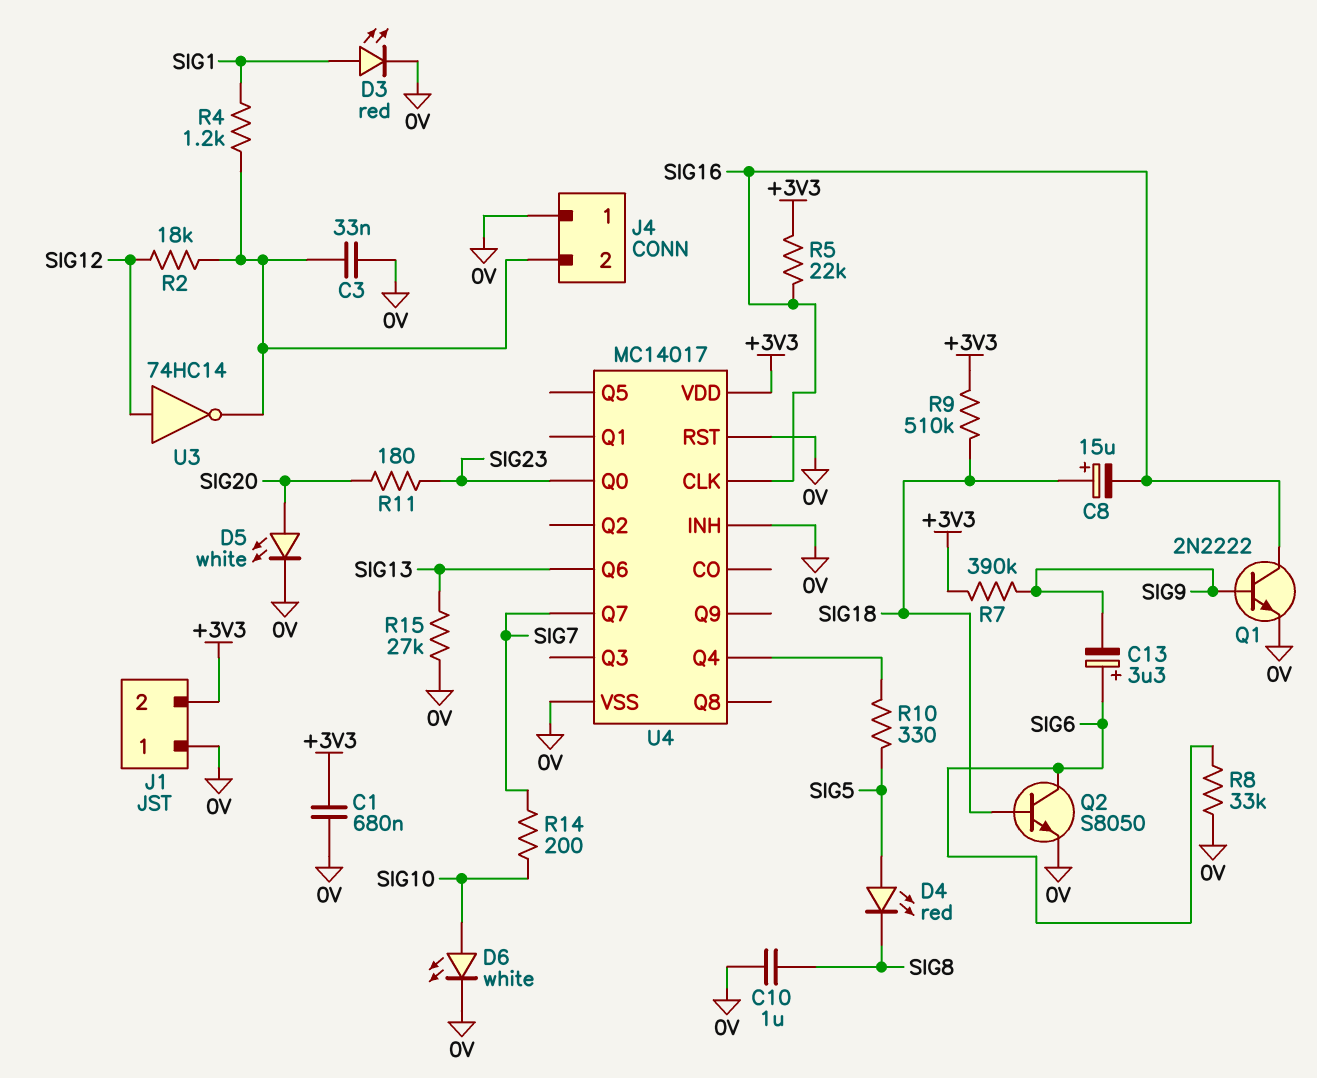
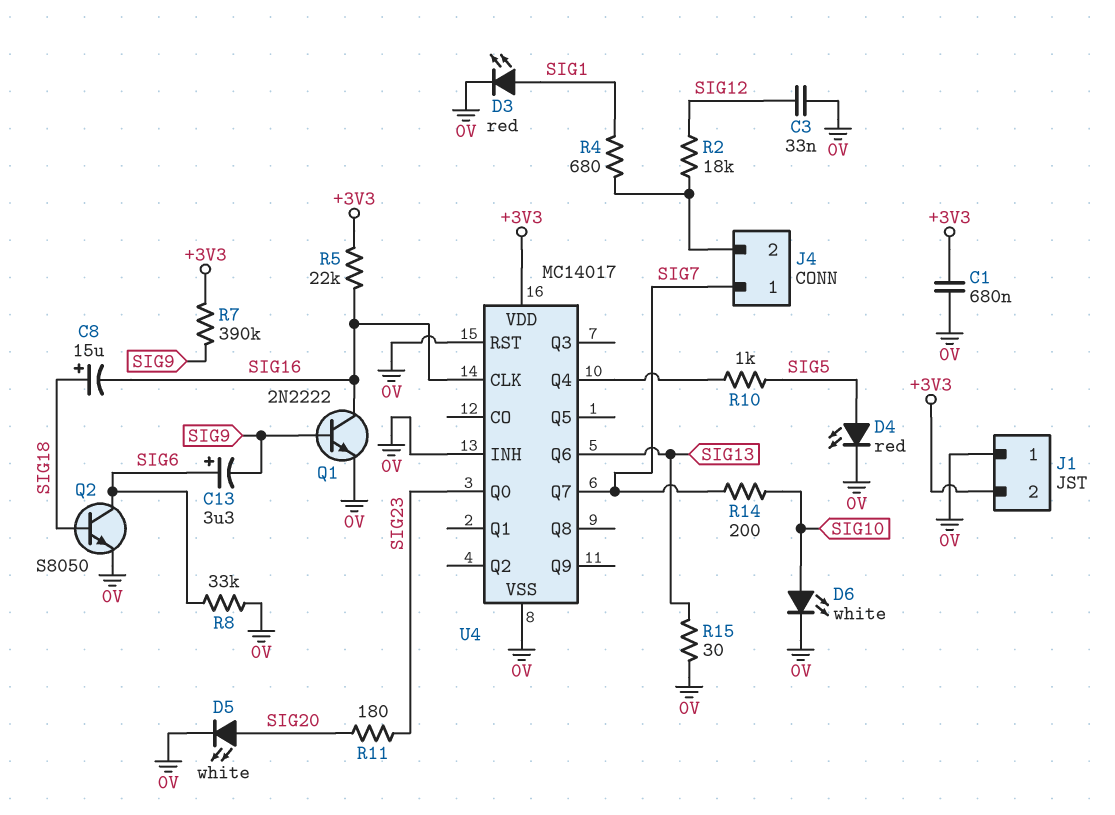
C3: 33nF (0V, J4/2) -> 33nF (0V, SIG12)
C10: 1uF (0V, SIG8) -> none
D4: LED red (A SIG5, K SIG8) -> LED red (A SIG5, K 0V)
J4 pin 1: 0V -> SIG7
R4: 1.2k (J4/2, SIG1) -> 680 (J4/2, SIG1)
R9: 510k (+3V3, SIG18) -> none
R10: 330 (SIG5, U4/Q4) -> 1k (SIG5, U4/Q4)
R15: 27k (0V, SIG13) -> 30 (0V, SIG13)
U3: NOT 74HC14 (in SIG12, out J4/2) -> none

